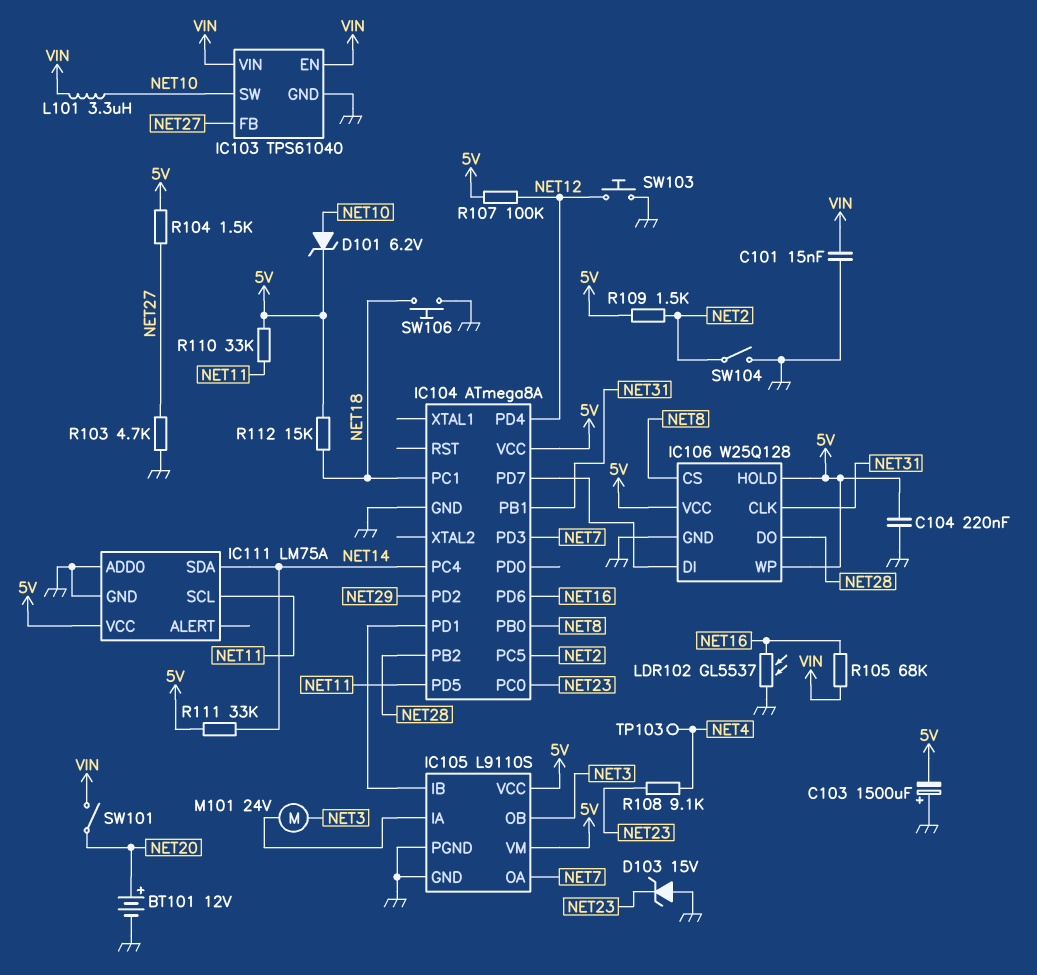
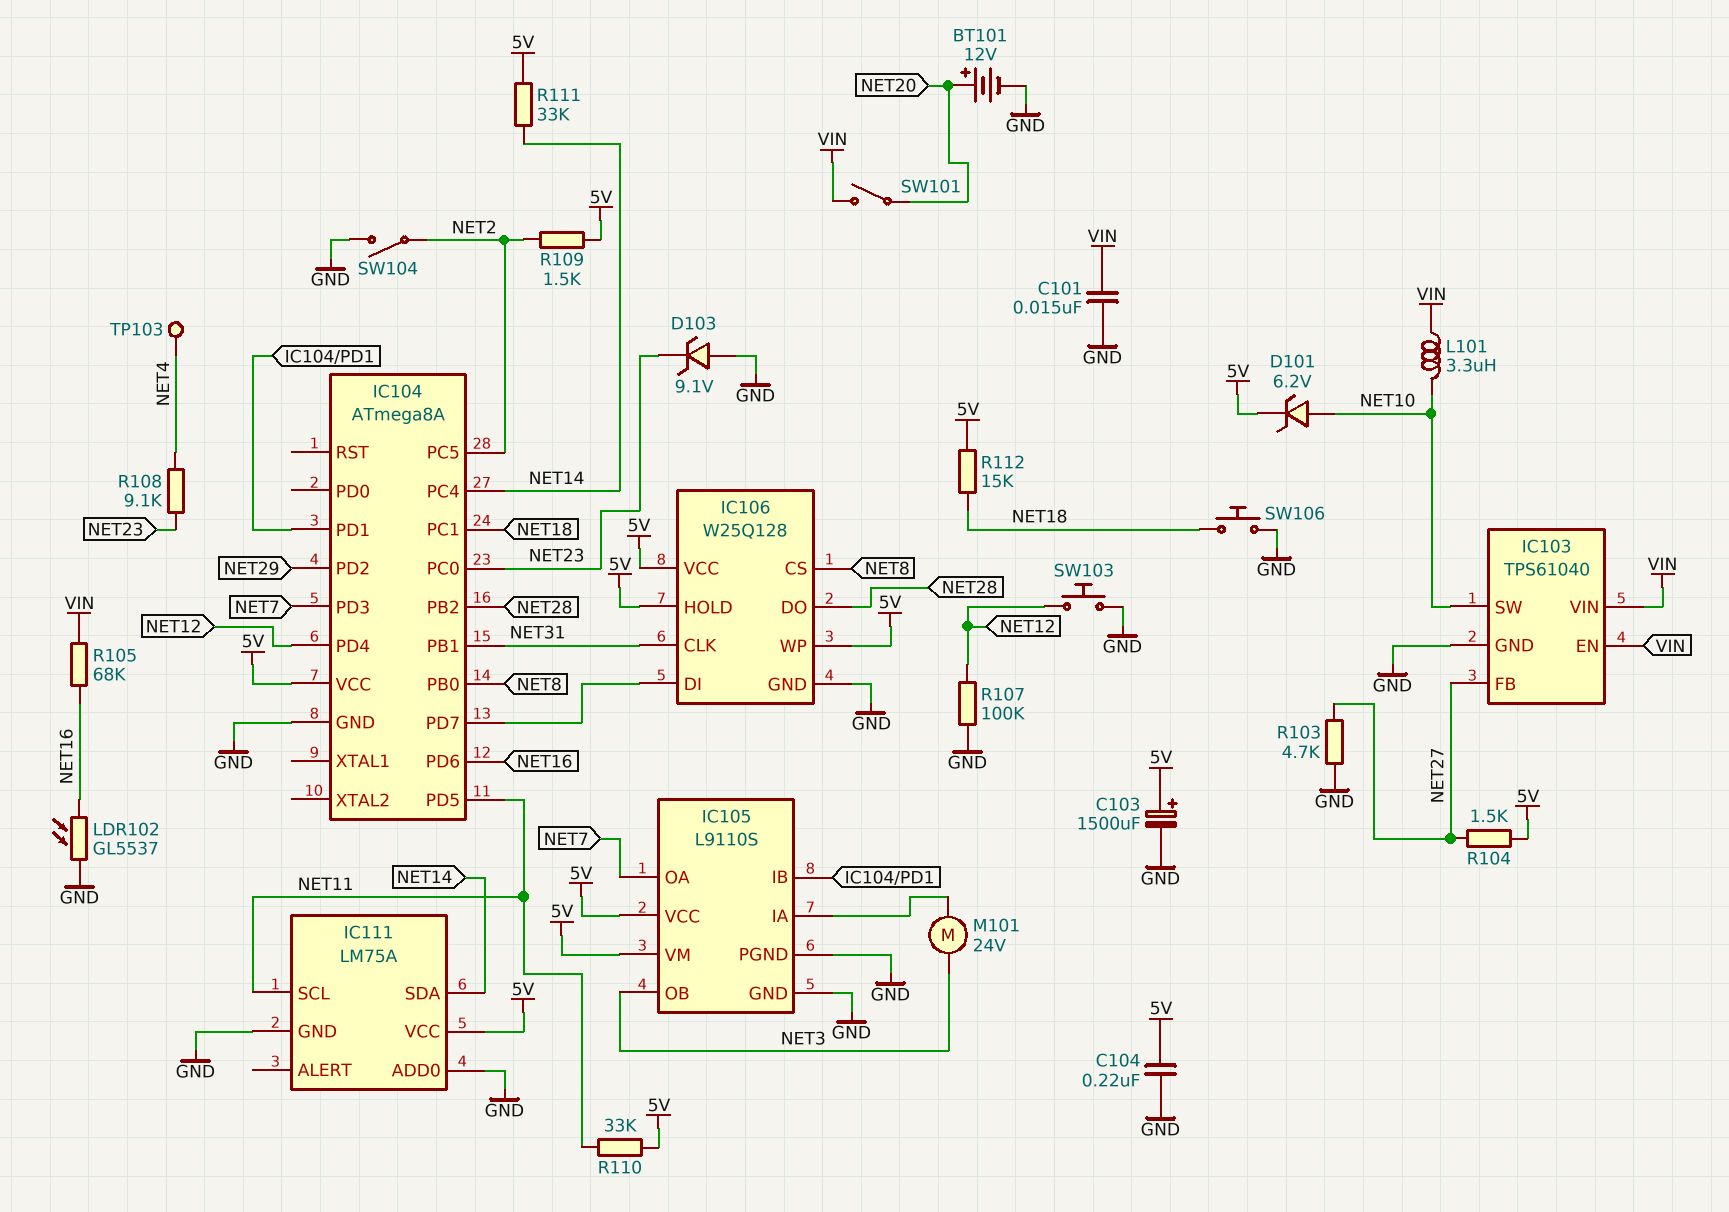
C103: 1500uF (plus GND, minus 5V) -> 1500uF (plus 5V, minus GND)
D103: zener 15V (A GND, K NET23) -> zener 9.1V (A GND, K NET23)
R107: 100k (5V, NET12) -> 100k (GND, NET12)

